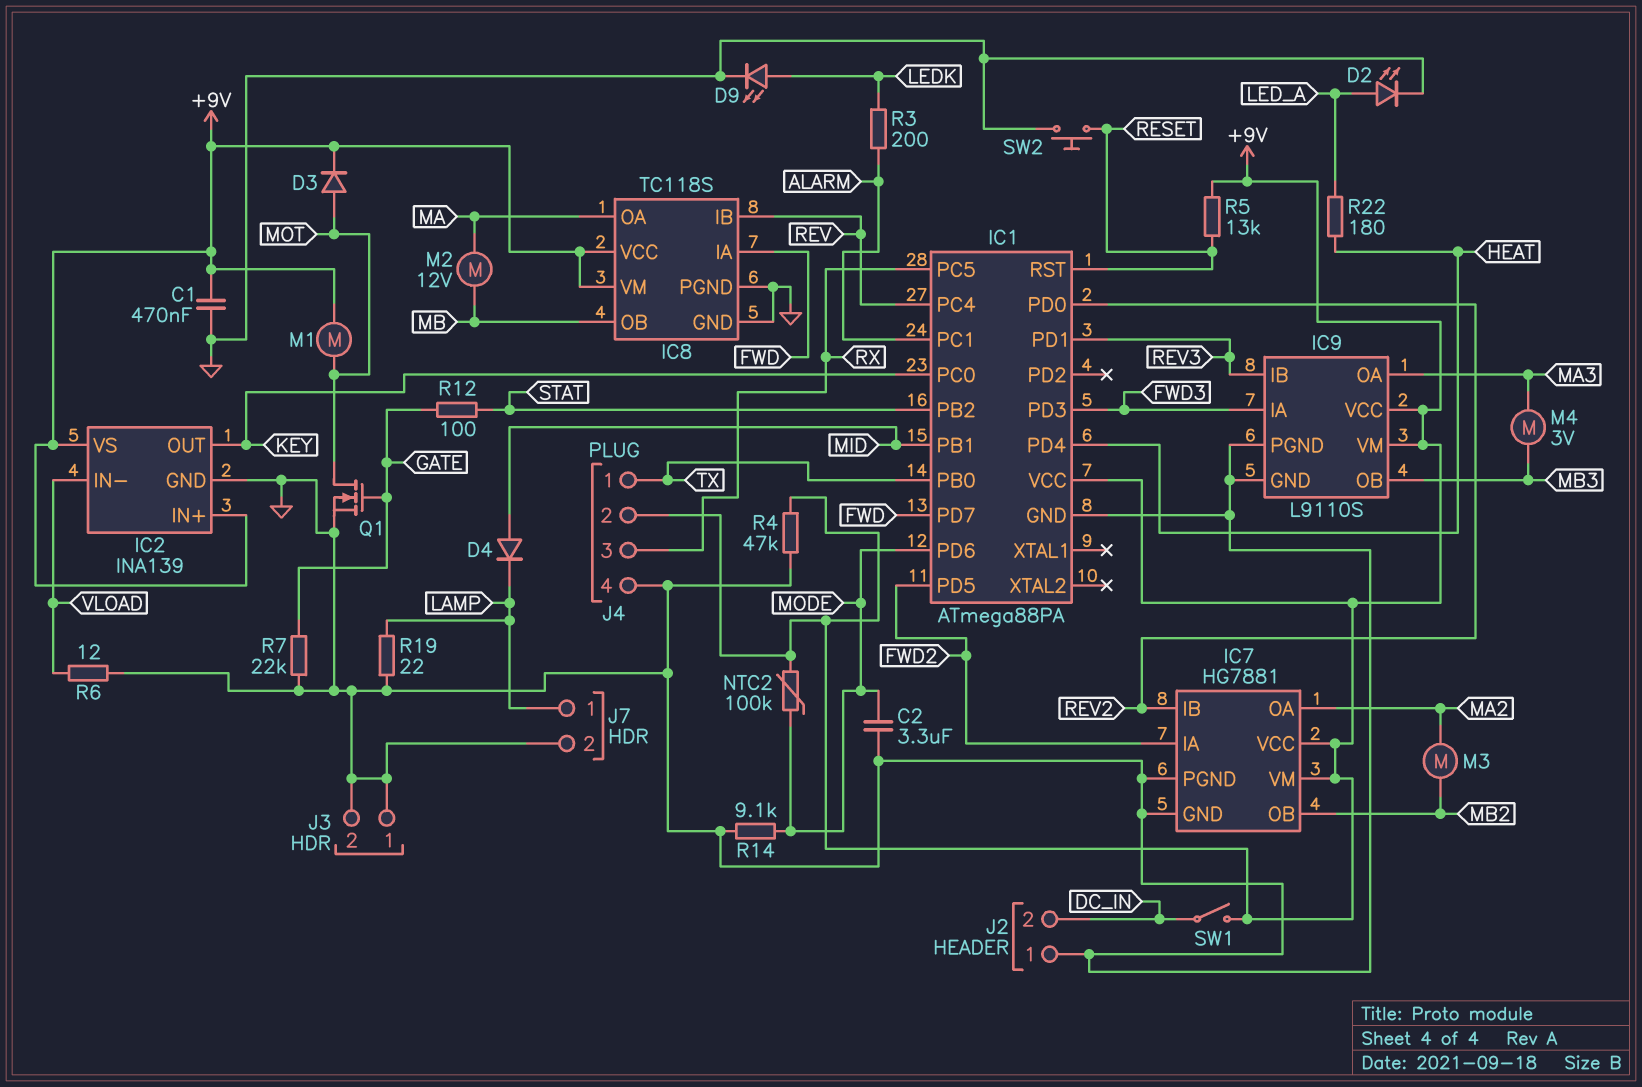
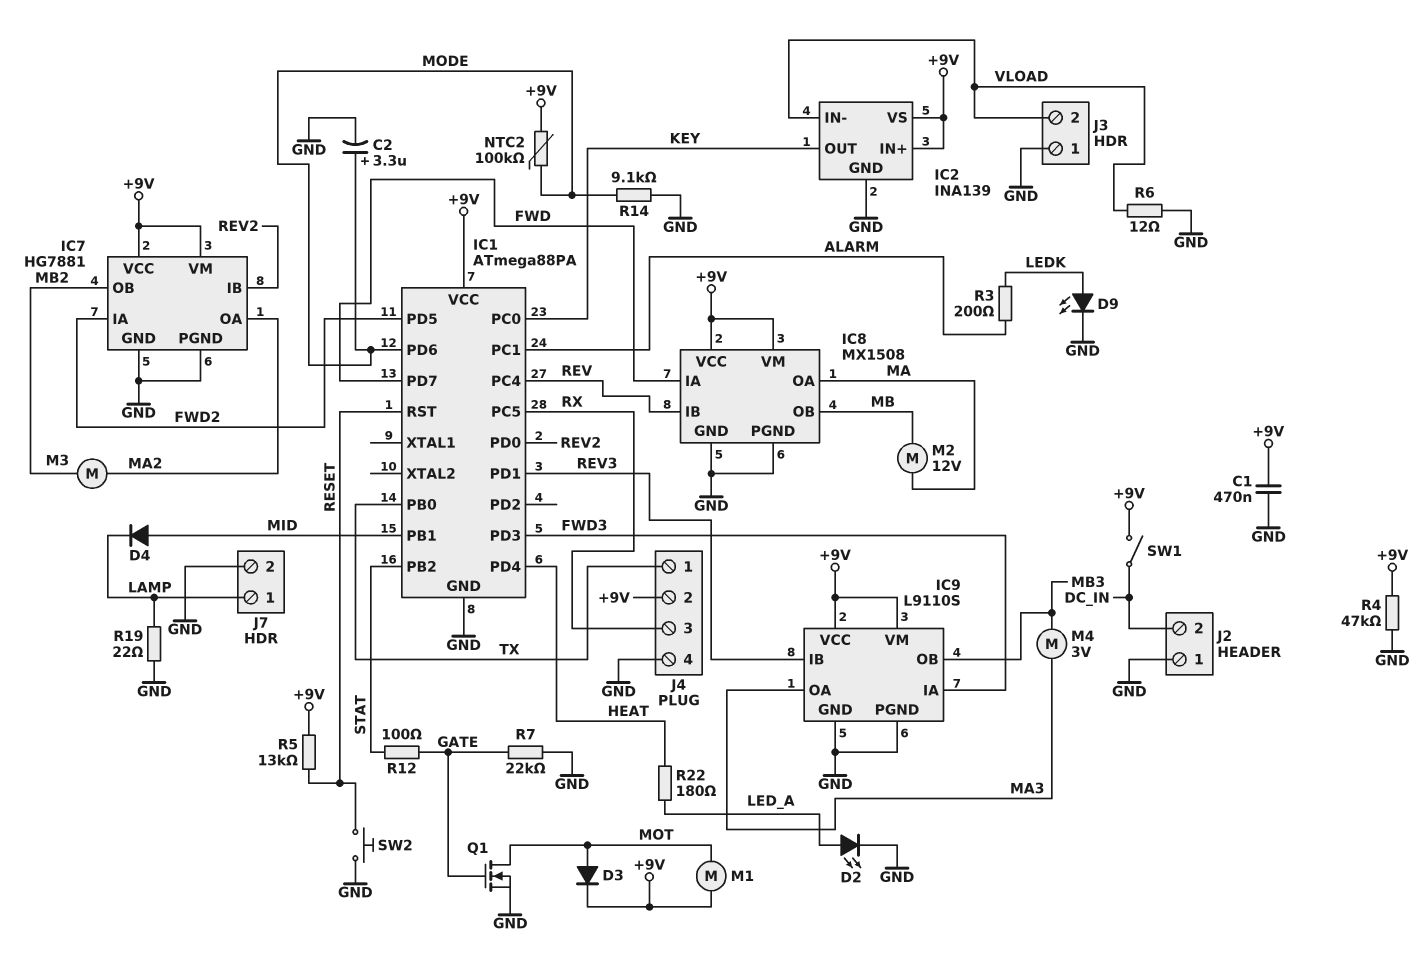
C2: 3.3uF (GND, MODE) -> 3.3uF (plus MODE, minus GND)
IC8: TC118S -> MX1508
J3 pin 2: GND -> VLOAD

